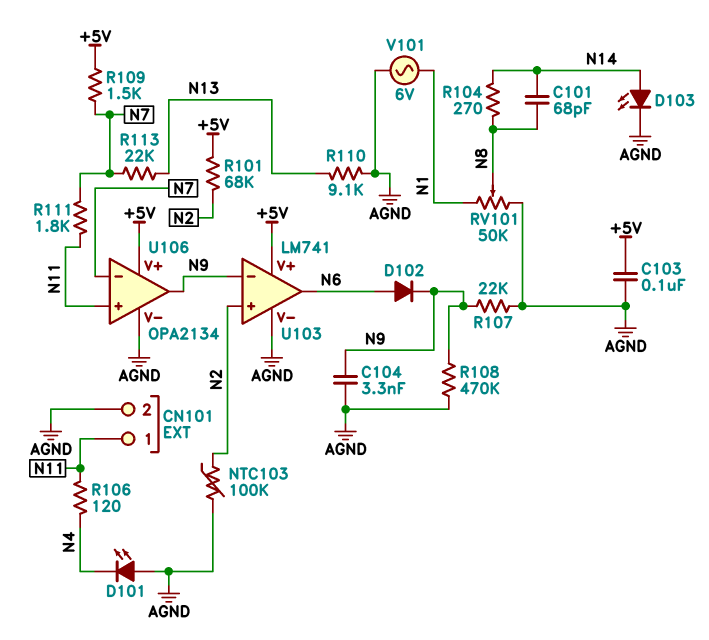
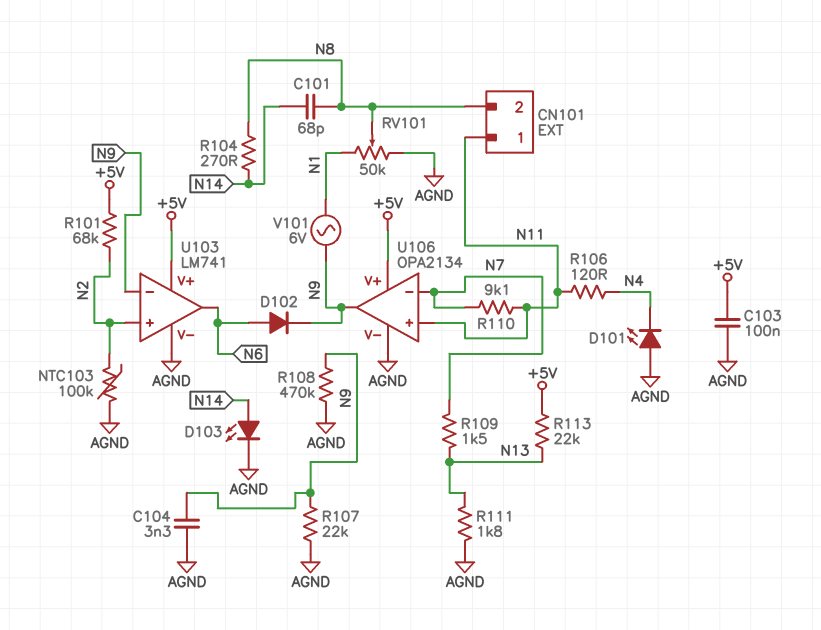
CN101 pin 2: AGND -> N8
R109: 1.5k (+5V, N7) -> 1.5k (N7, N13)
R110: 9.1k (AGND, N13) -> 9.1k (N7, N11)
R111: 1.8k (N7, N11) -> 1.8k (AGND, N13)
R113: 22k (N7, N13) -> 22k (+5V, N13)
V101: AC 6V (AGND, N1) -> AC 6V (N1, N9)

